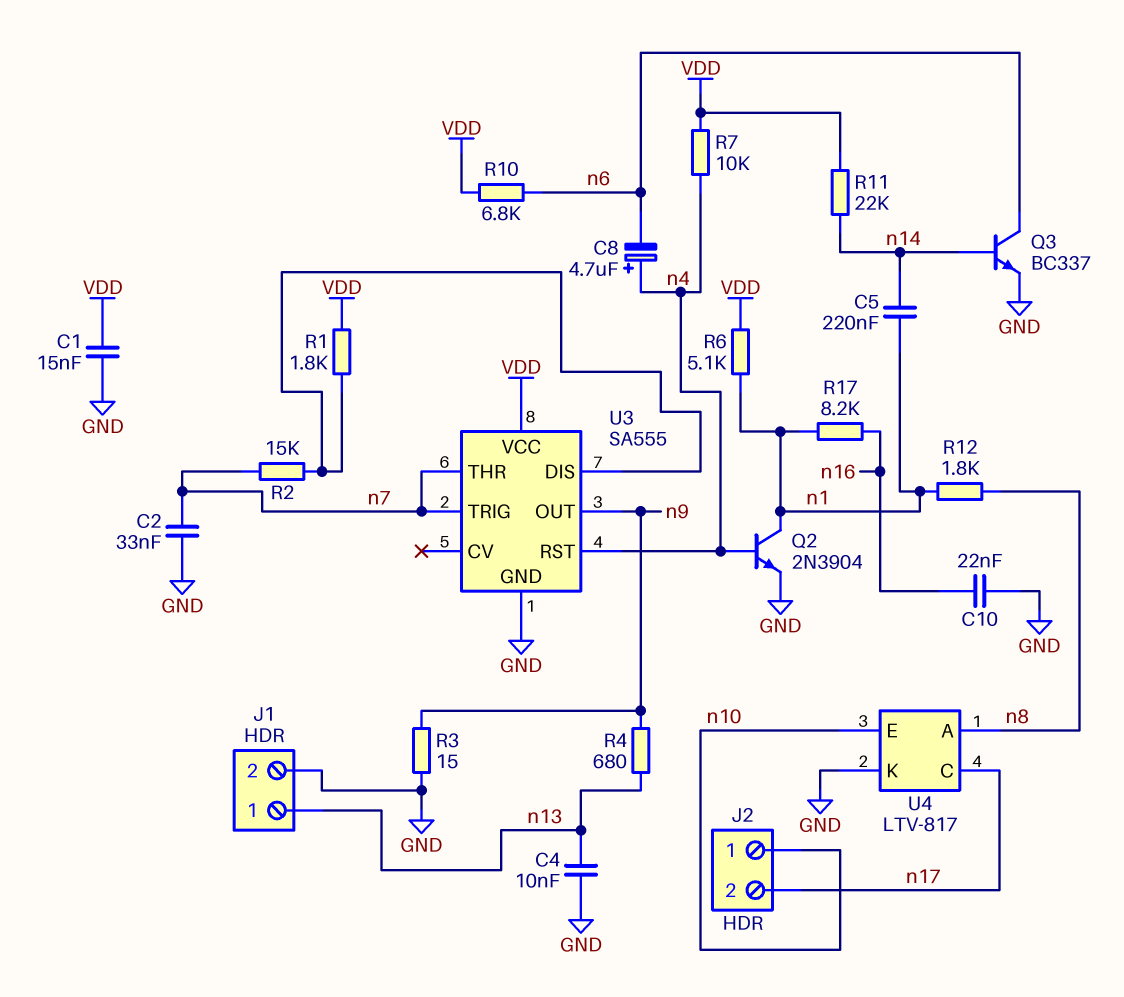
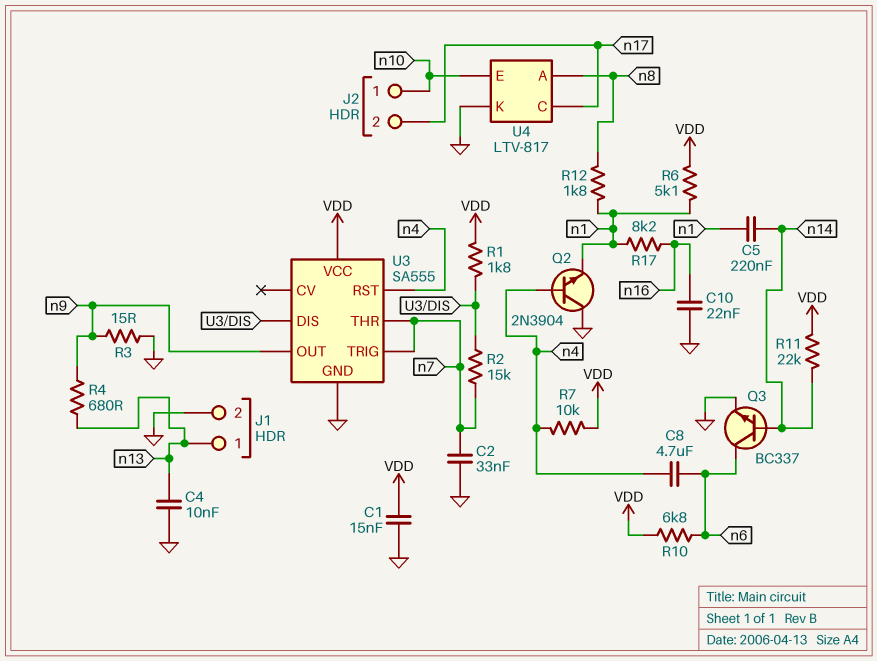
C8: 4.7uF (plus n4, minus n6) -> 4.7uF (n4, n6)
Q2: NPN 2N3904 (B n4, C n1, E GND) -> NPN 2N3904 (B n4, C GND, E n1)

